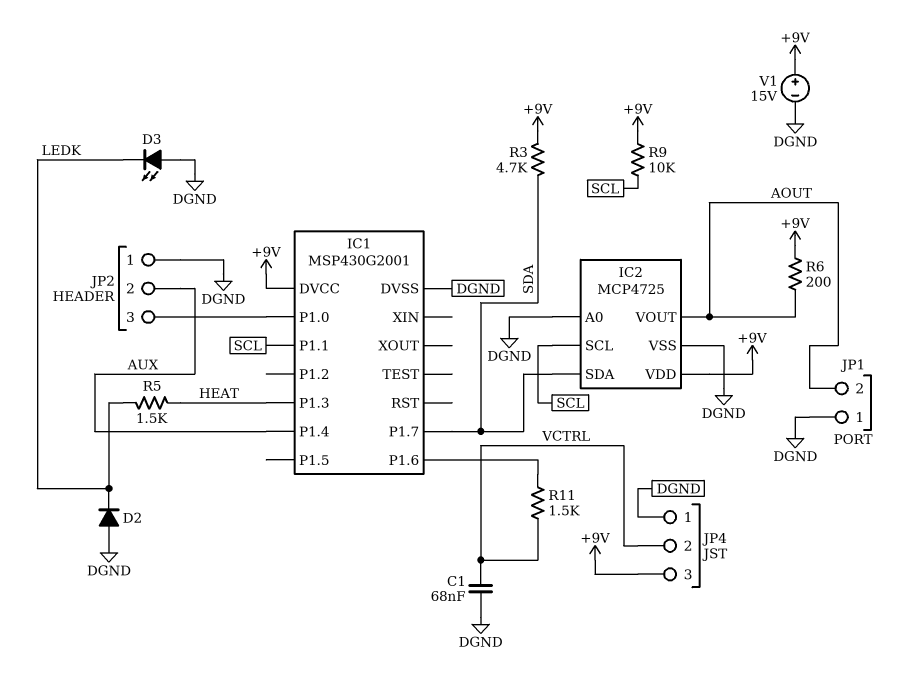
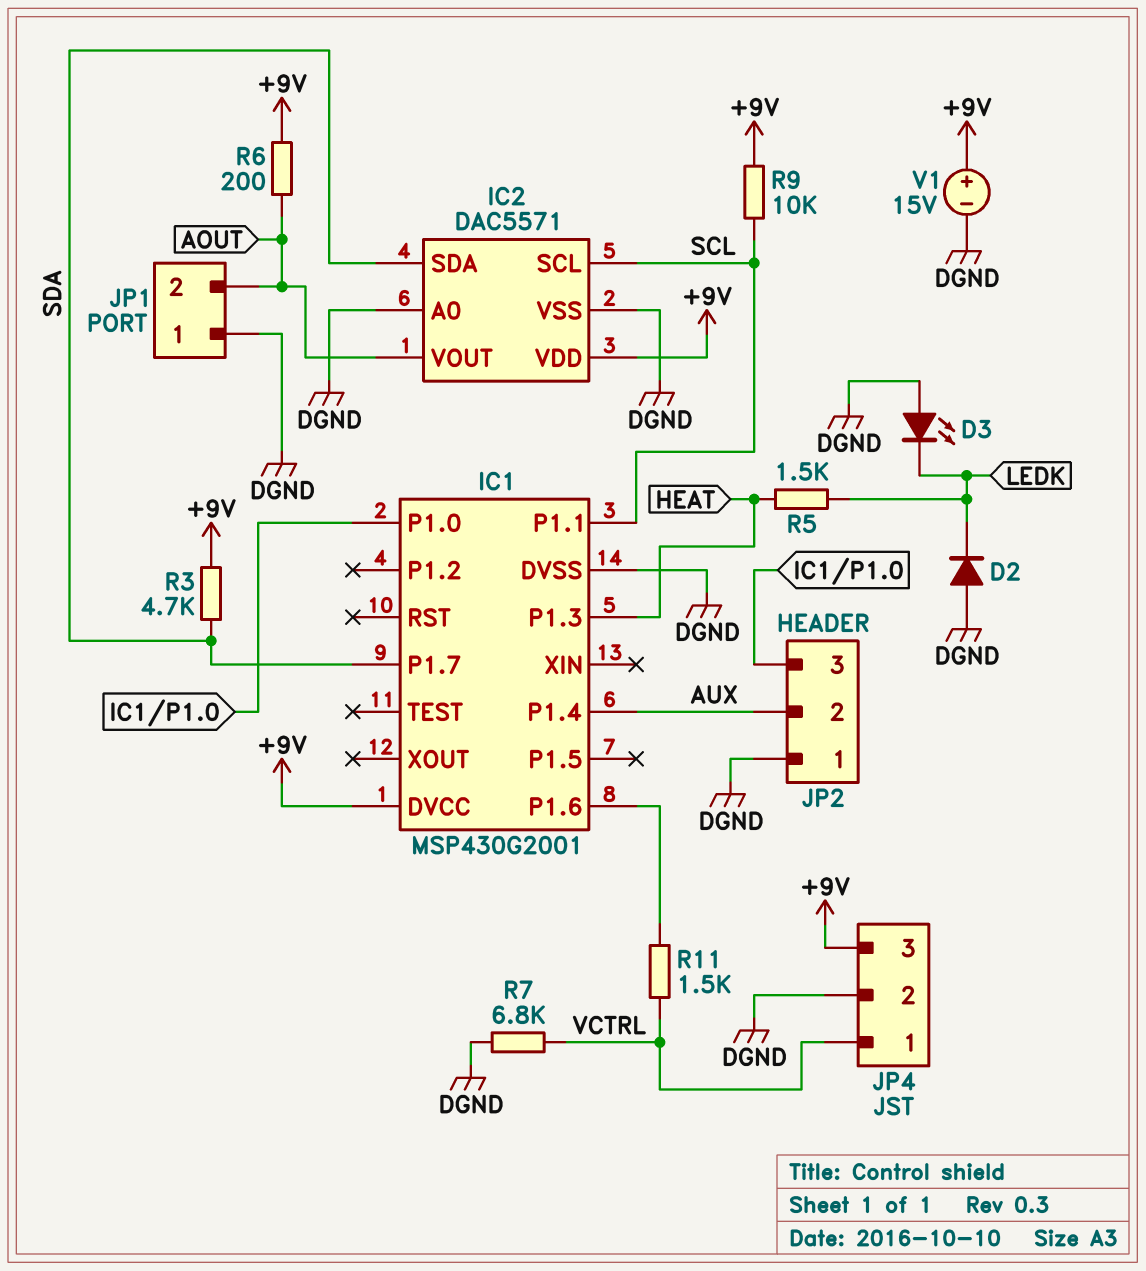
C1: 68nF (DGND, VCTRL) -> none
IC2: MCP4725 -> DAC5571
JP4 pin 1: DGND -> VCTRL
JP4 pin 2: VCTRL -> DGND
R7: none -> 6.8k (DGND, VCTRL)

